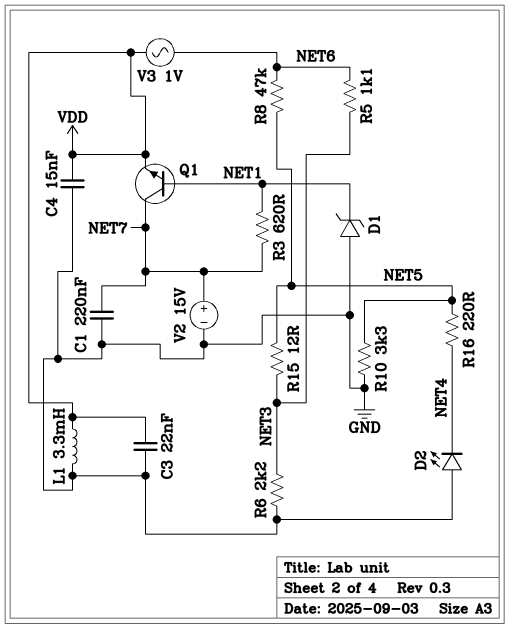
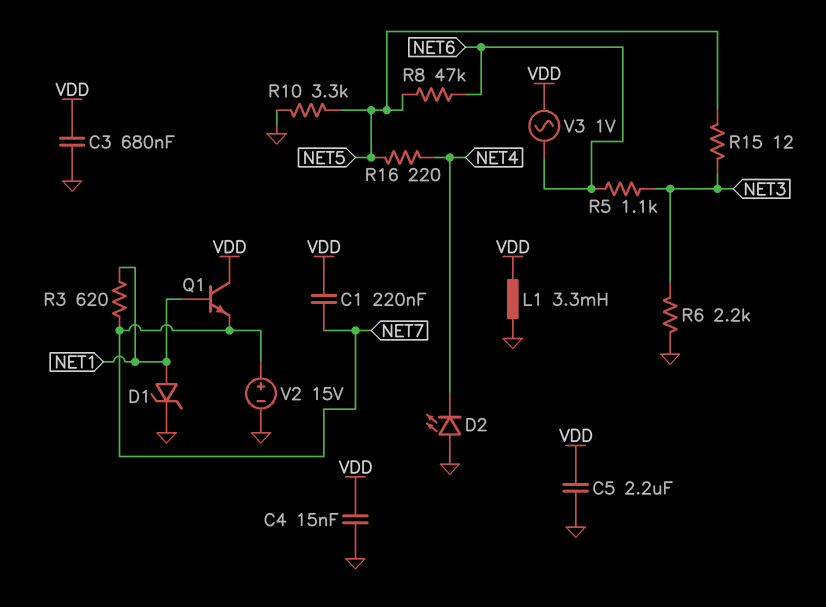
C1: 220nF (GND, NET7) -> 220nF (NET7, VDD)
C3: 22nF (GND, VDD) -> 680nF (GND, VDD)
C5: none -> 2.2uF (GND, VDD)
D1: zener (A GND, K NET1) -> zener (A NET1, K GND)
Q1: NPN (B NET1, C NET7, E VDD) -> NPN (B NET1, C VDD, E NET7)

